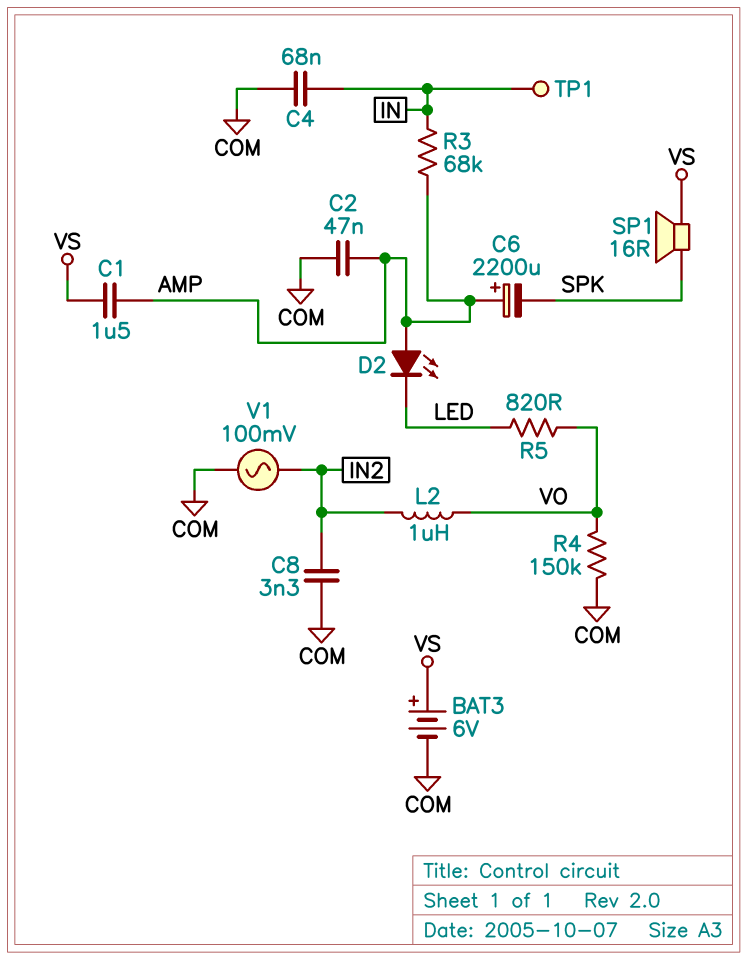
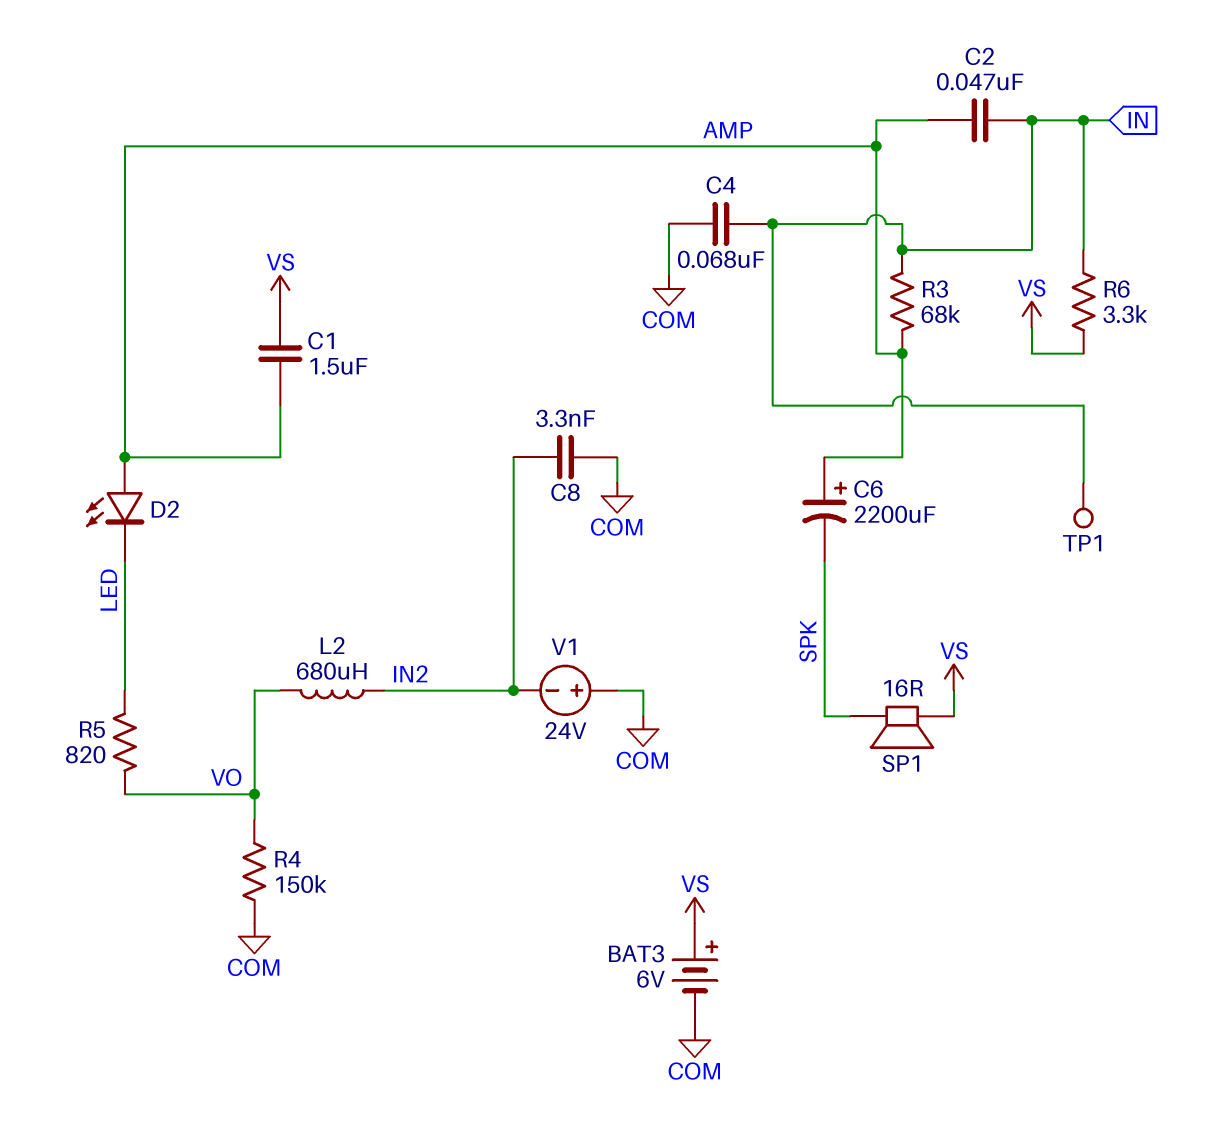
C2: 47nF (AMP, COM) -> 47nF (AMP, IN)
L2: 1uH (IN2, VO) -> 680uH (IN2, VO)
R6: none -> 3.3k (IN, VS)
V1: AC 100mV (COM, IN2) -> 24V (plus COM, minus IN2)

